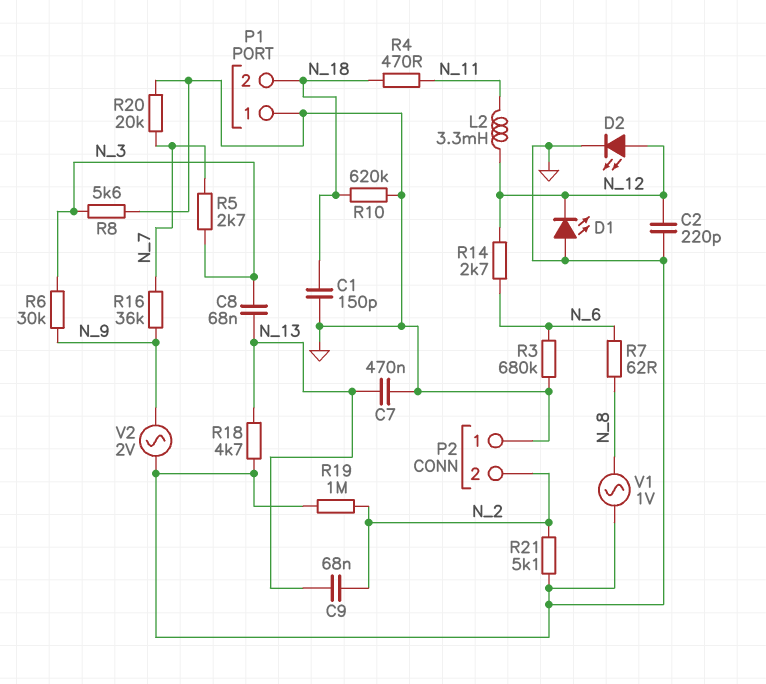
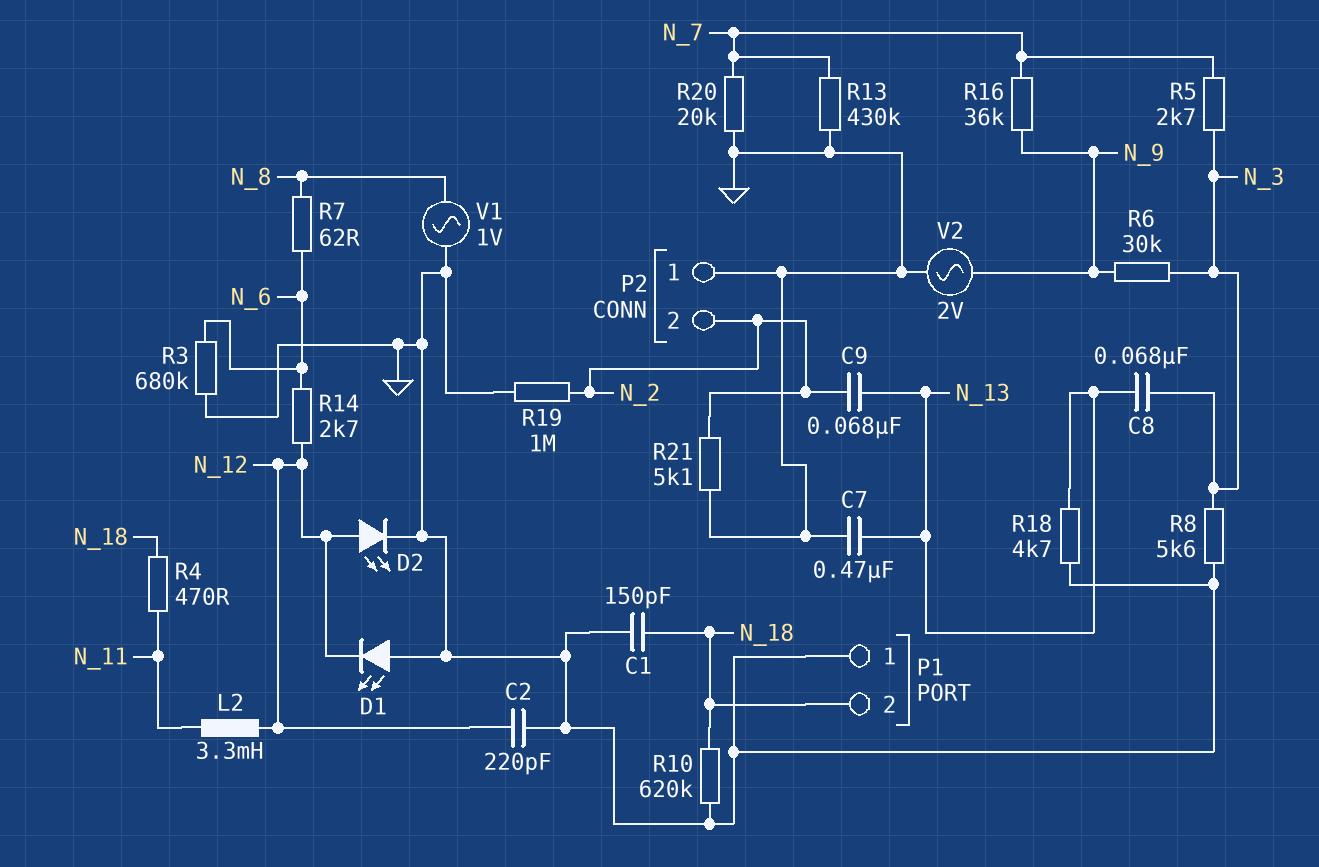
R13: none -> 430k (GND, N_7)

